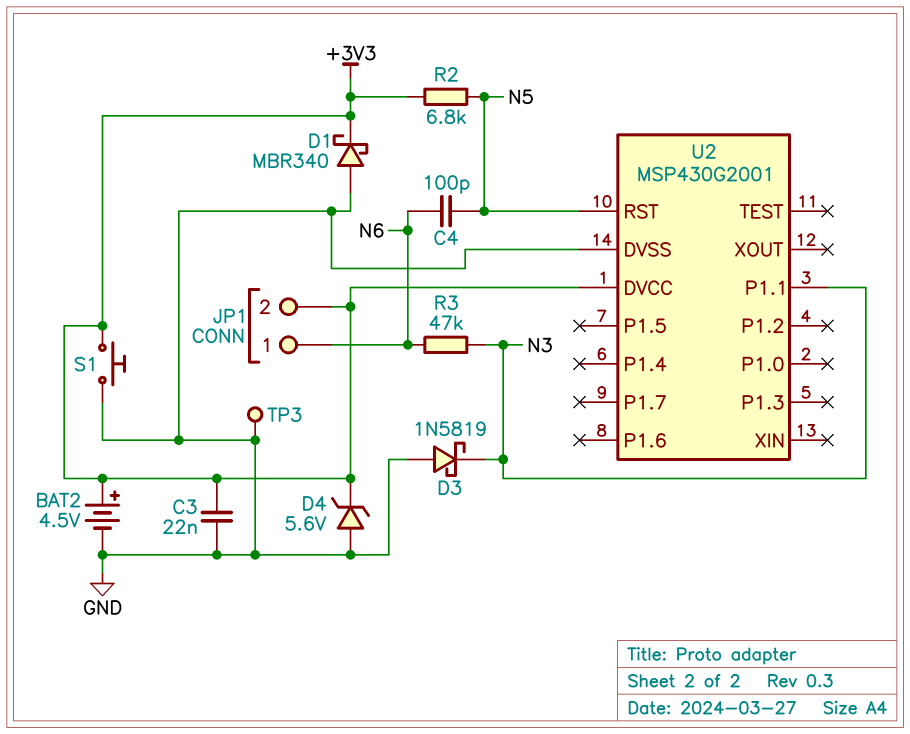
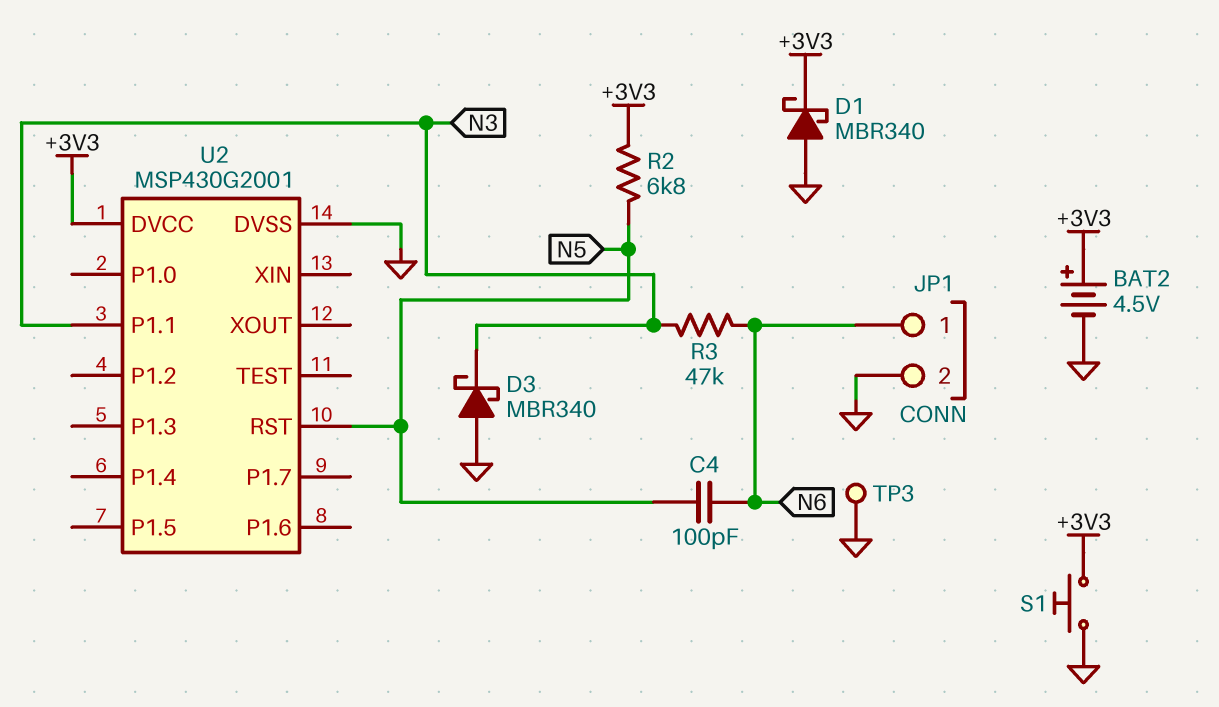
C3: 22nF (+3V3, GND) -> none
D3: schottky 1N5819 (A GND, K N3) -> schottky MBR340 (A GND, K N3)
D4: zener 5.6V (A GND, K +3V3) -> none
JP1 pin 2: +3V3 -> GND

